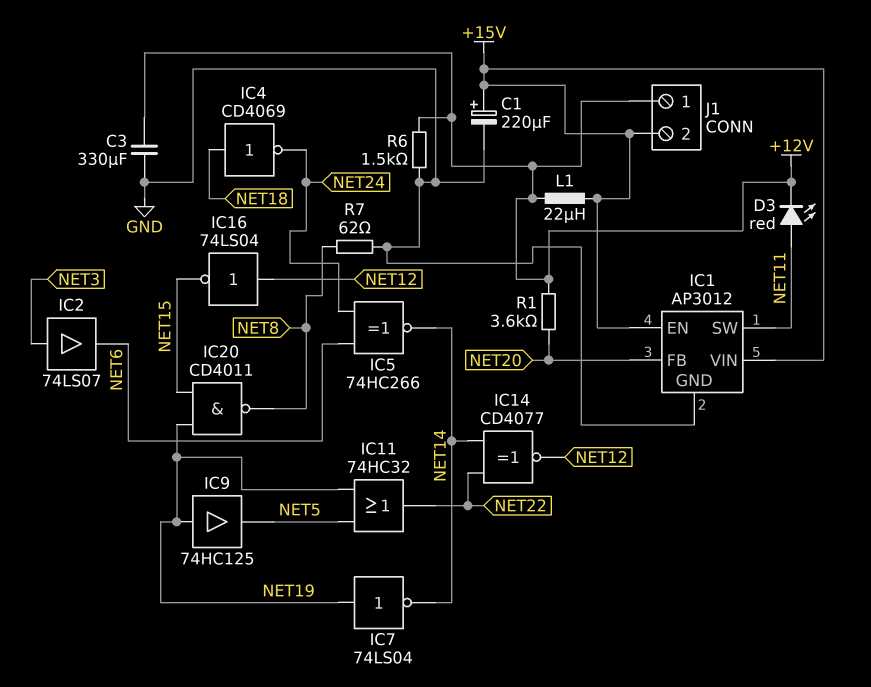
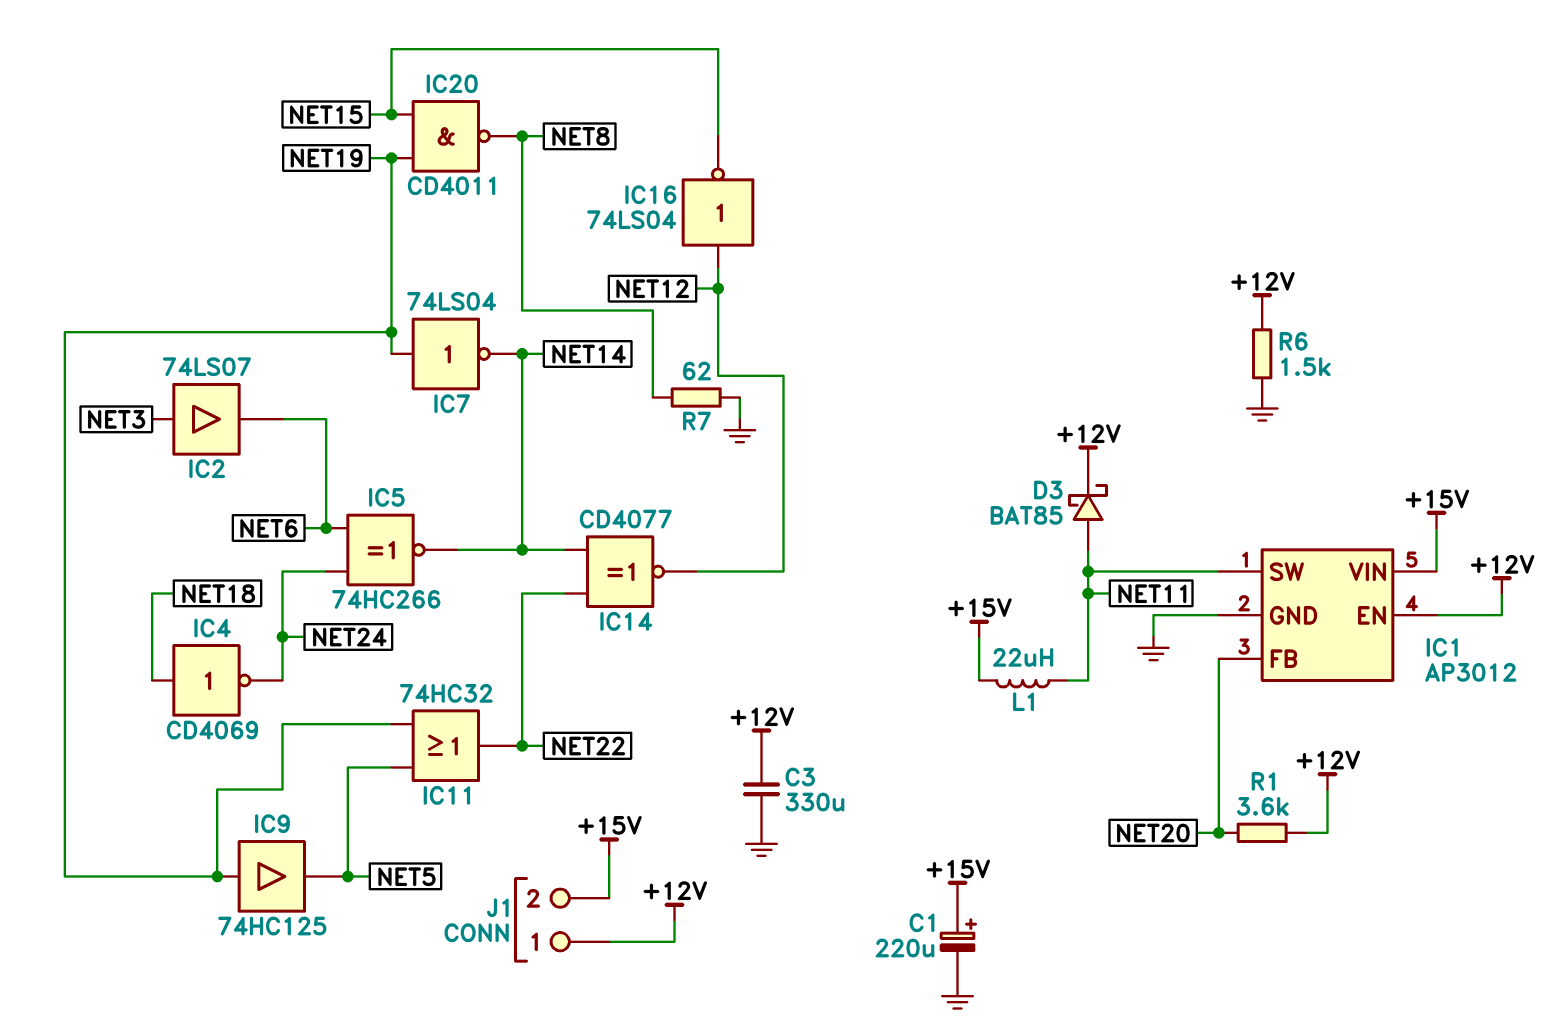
D3: LED red (A NET11, K +12V) -> schottky BAT85 (A NET11, K +12V)
IC1 pin EN: +15V -> +12V
L1: 22uH (+12V, +15V) -> 22uH (+15V, NET11)

